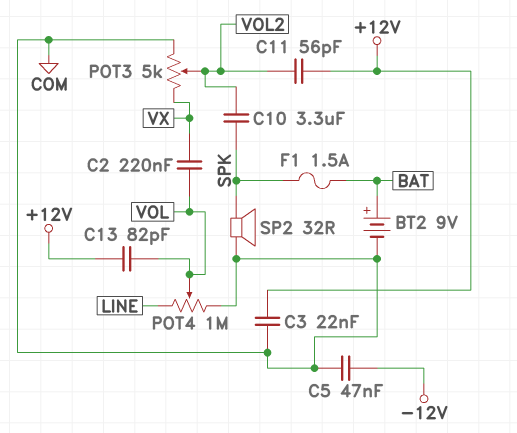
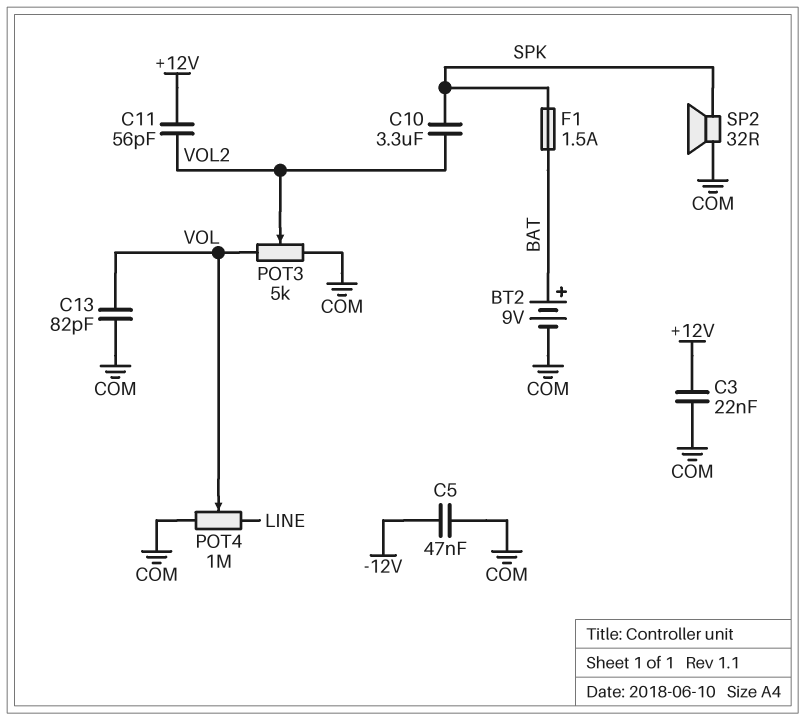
C2: 220nF (VOL, VX) -> none
C13: 82pF (+12V, VOL) -> 82pF (COM, VOL)
POT3: 5k (COM, VX, wiper VOL2) -> 5k (COM, VOL, wiper VOL2)

